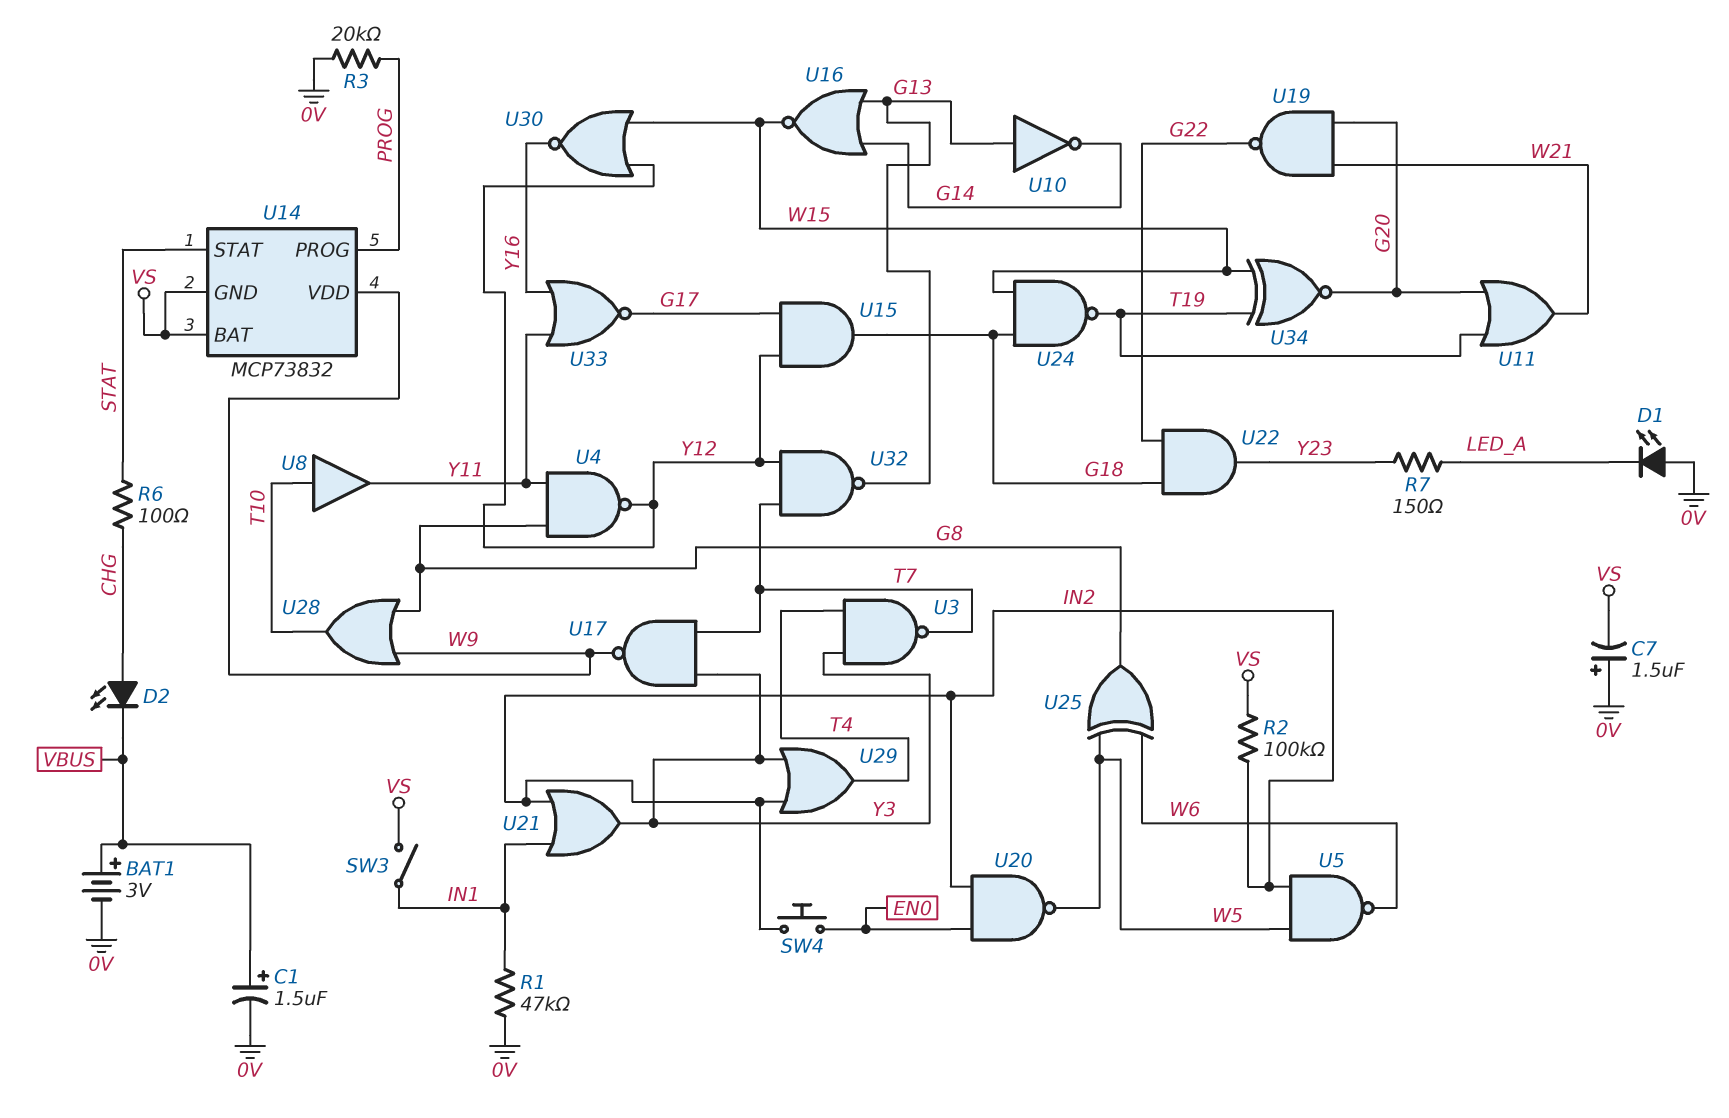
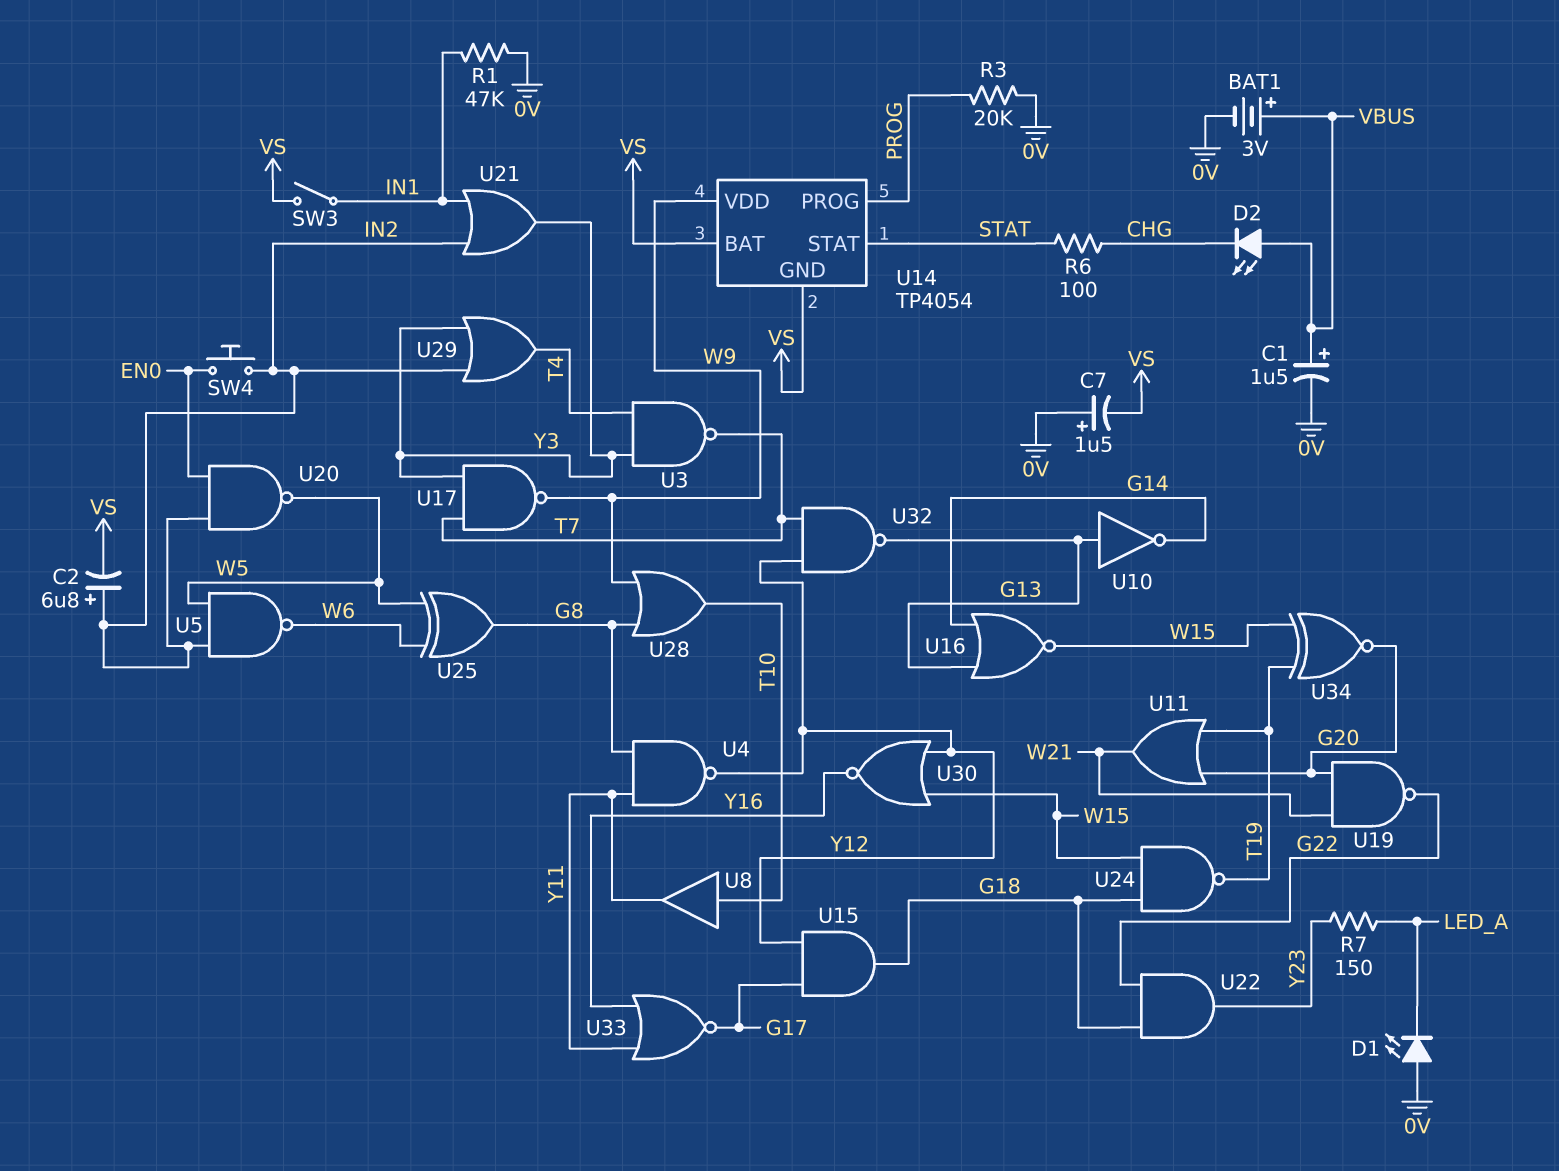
C2: none -> 6.8uF (plus IN2, minus VS)
D2: LED (A CHG, K VBUS) -> LED (A VBUS, K CHG)
R2: 100k (IN2, VS) -> none
U14: MCP73832 -> TP4054

